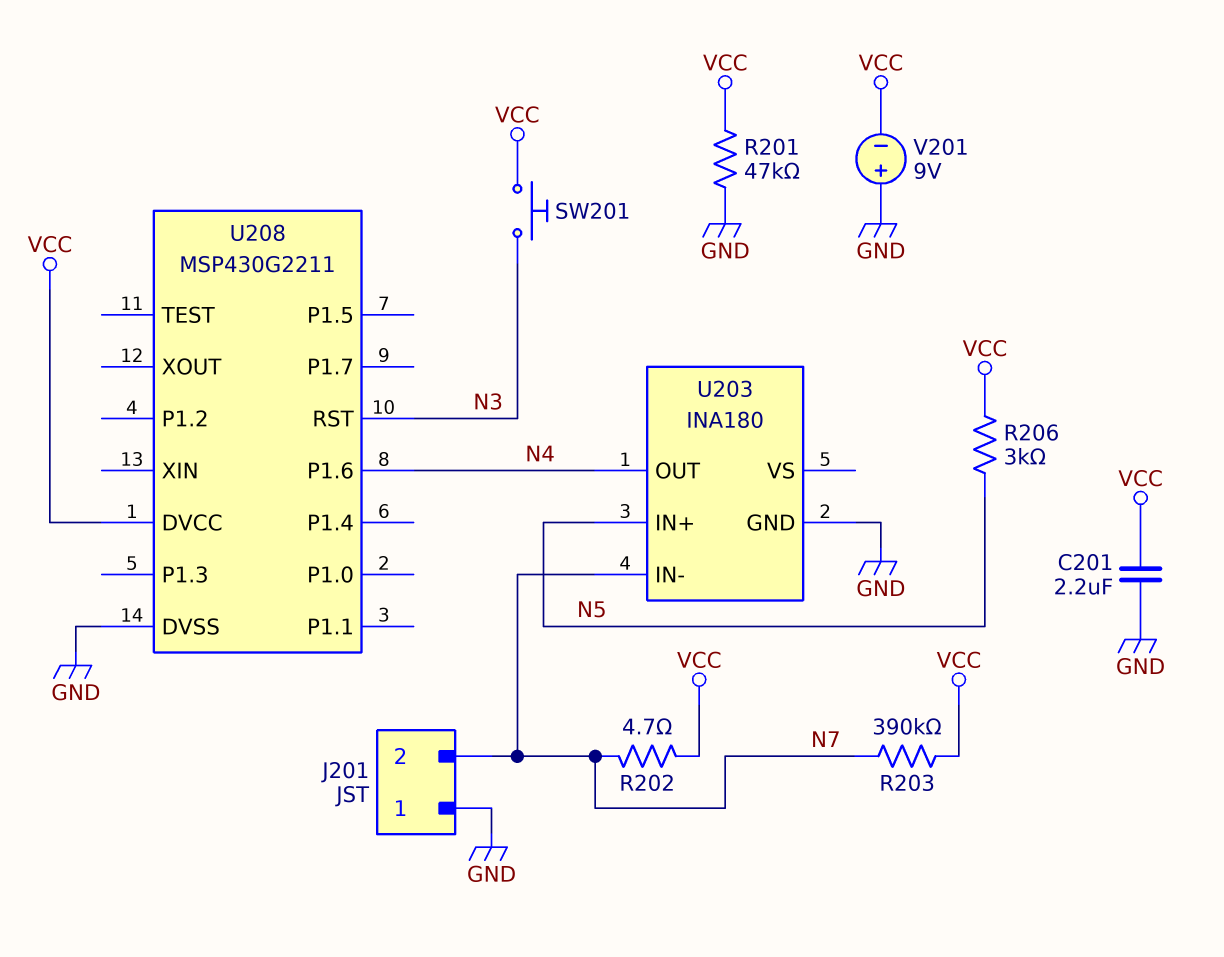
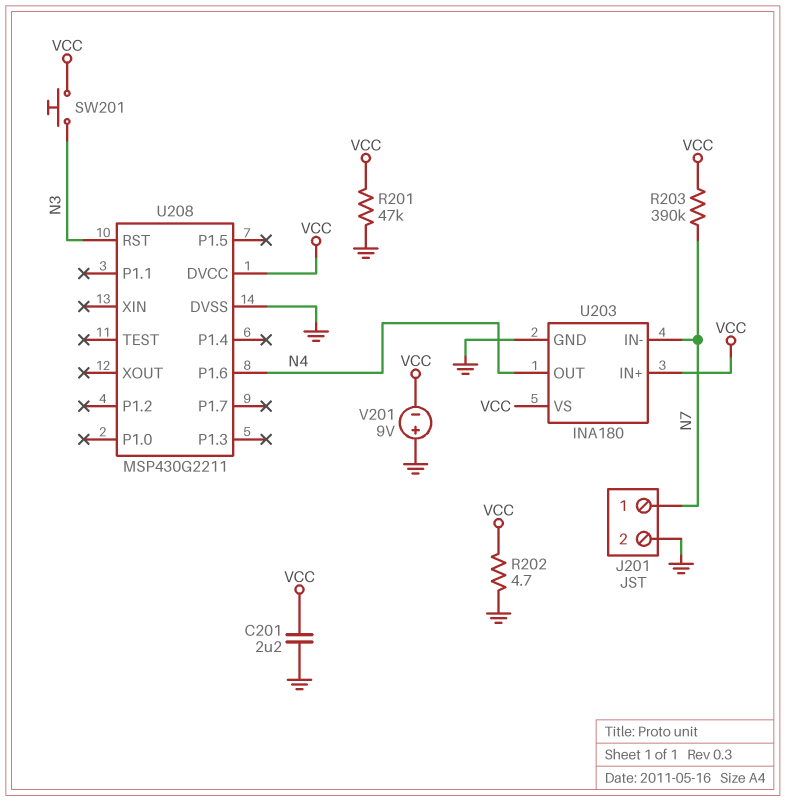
J201 pin 1: GND -> N7
J201 pin 2: N7 -> GND
R202: 4.7 (N7, VCC) -> 4.7 (GND, VCC)
R206: 3k (N5, VCC) -> none
U203 pin IN+: N5 -> VCC
U203 pin VS: none -> VCC

